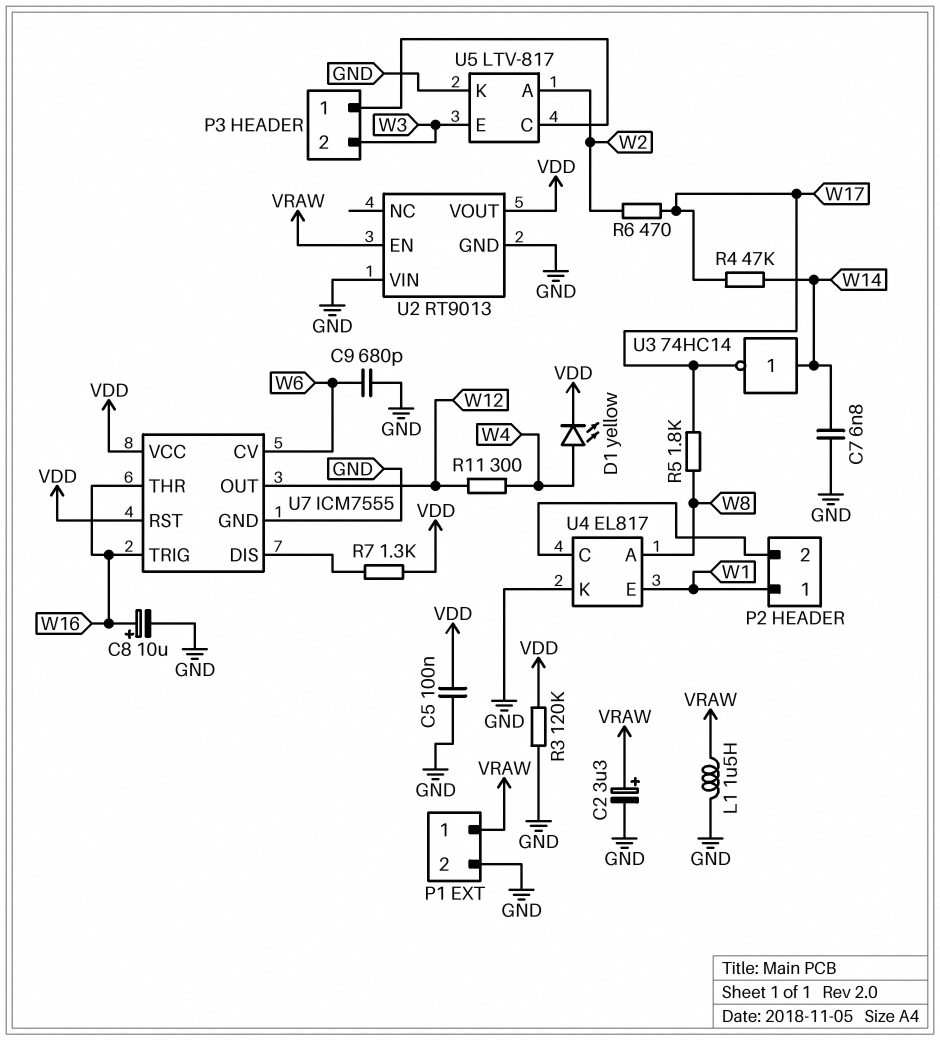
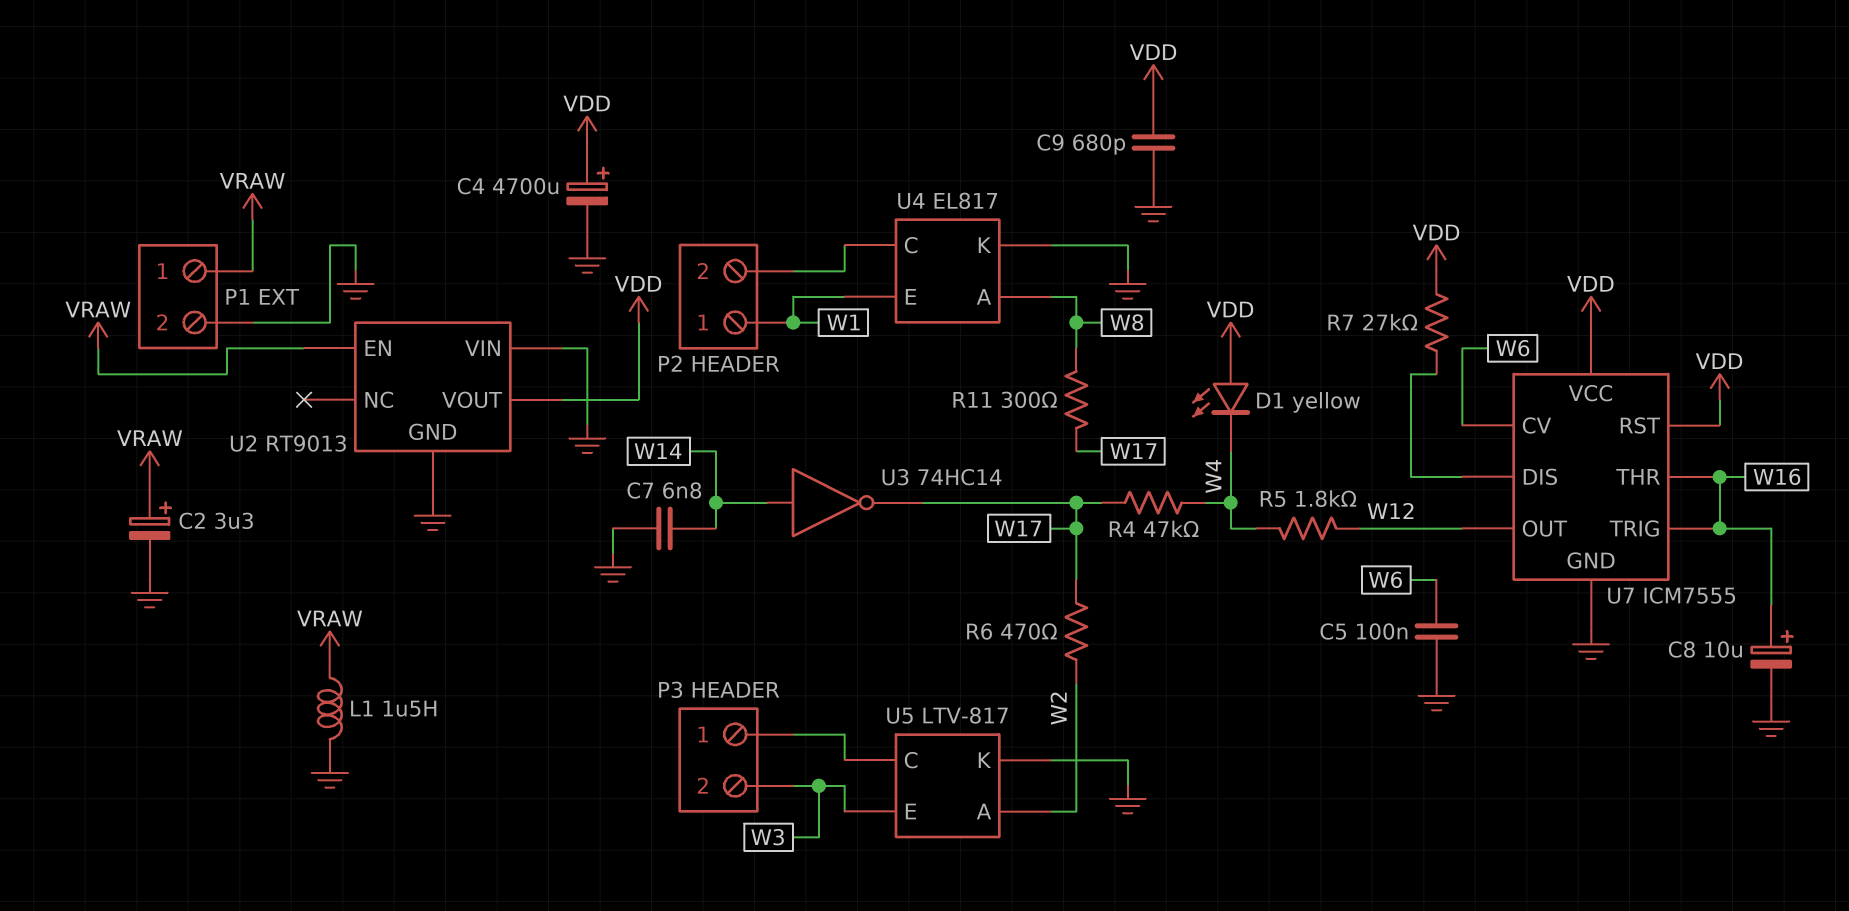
C4: none -> 4700uF (plus VDD, minus GND)
C5: 100nF (GND, VDD) -> 100nF (GND, W6)
C9: 680pF (GND, W6) -> 680pF (GND, VDD)
D1: LED yellow (A W4, K VDD) -> LED yellow (A VDD, K W4)
R3: 120k (GND, VDD) -> none
R4: 47k (W14, W17) -> 47k (W4, W17)
R5: 1.8k (W8, W17) -> 1.8k (W4, W12)
R7: 1.3k (U7/DIS, VDD) -> 27k (U7/DIS, VDD)
R11: 300 (W4, W12) -> 300 (W8, W17)

